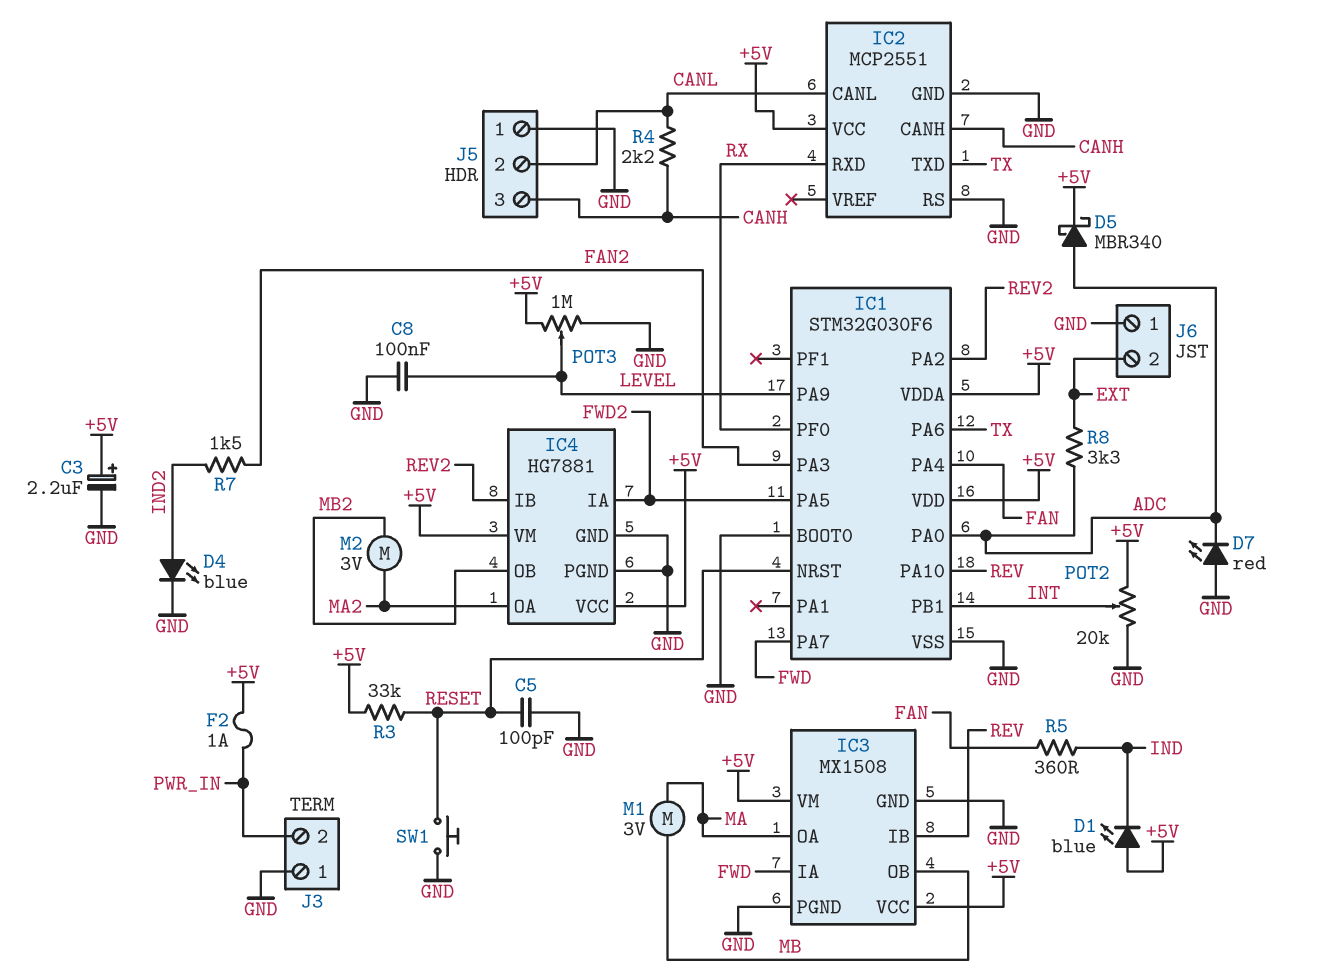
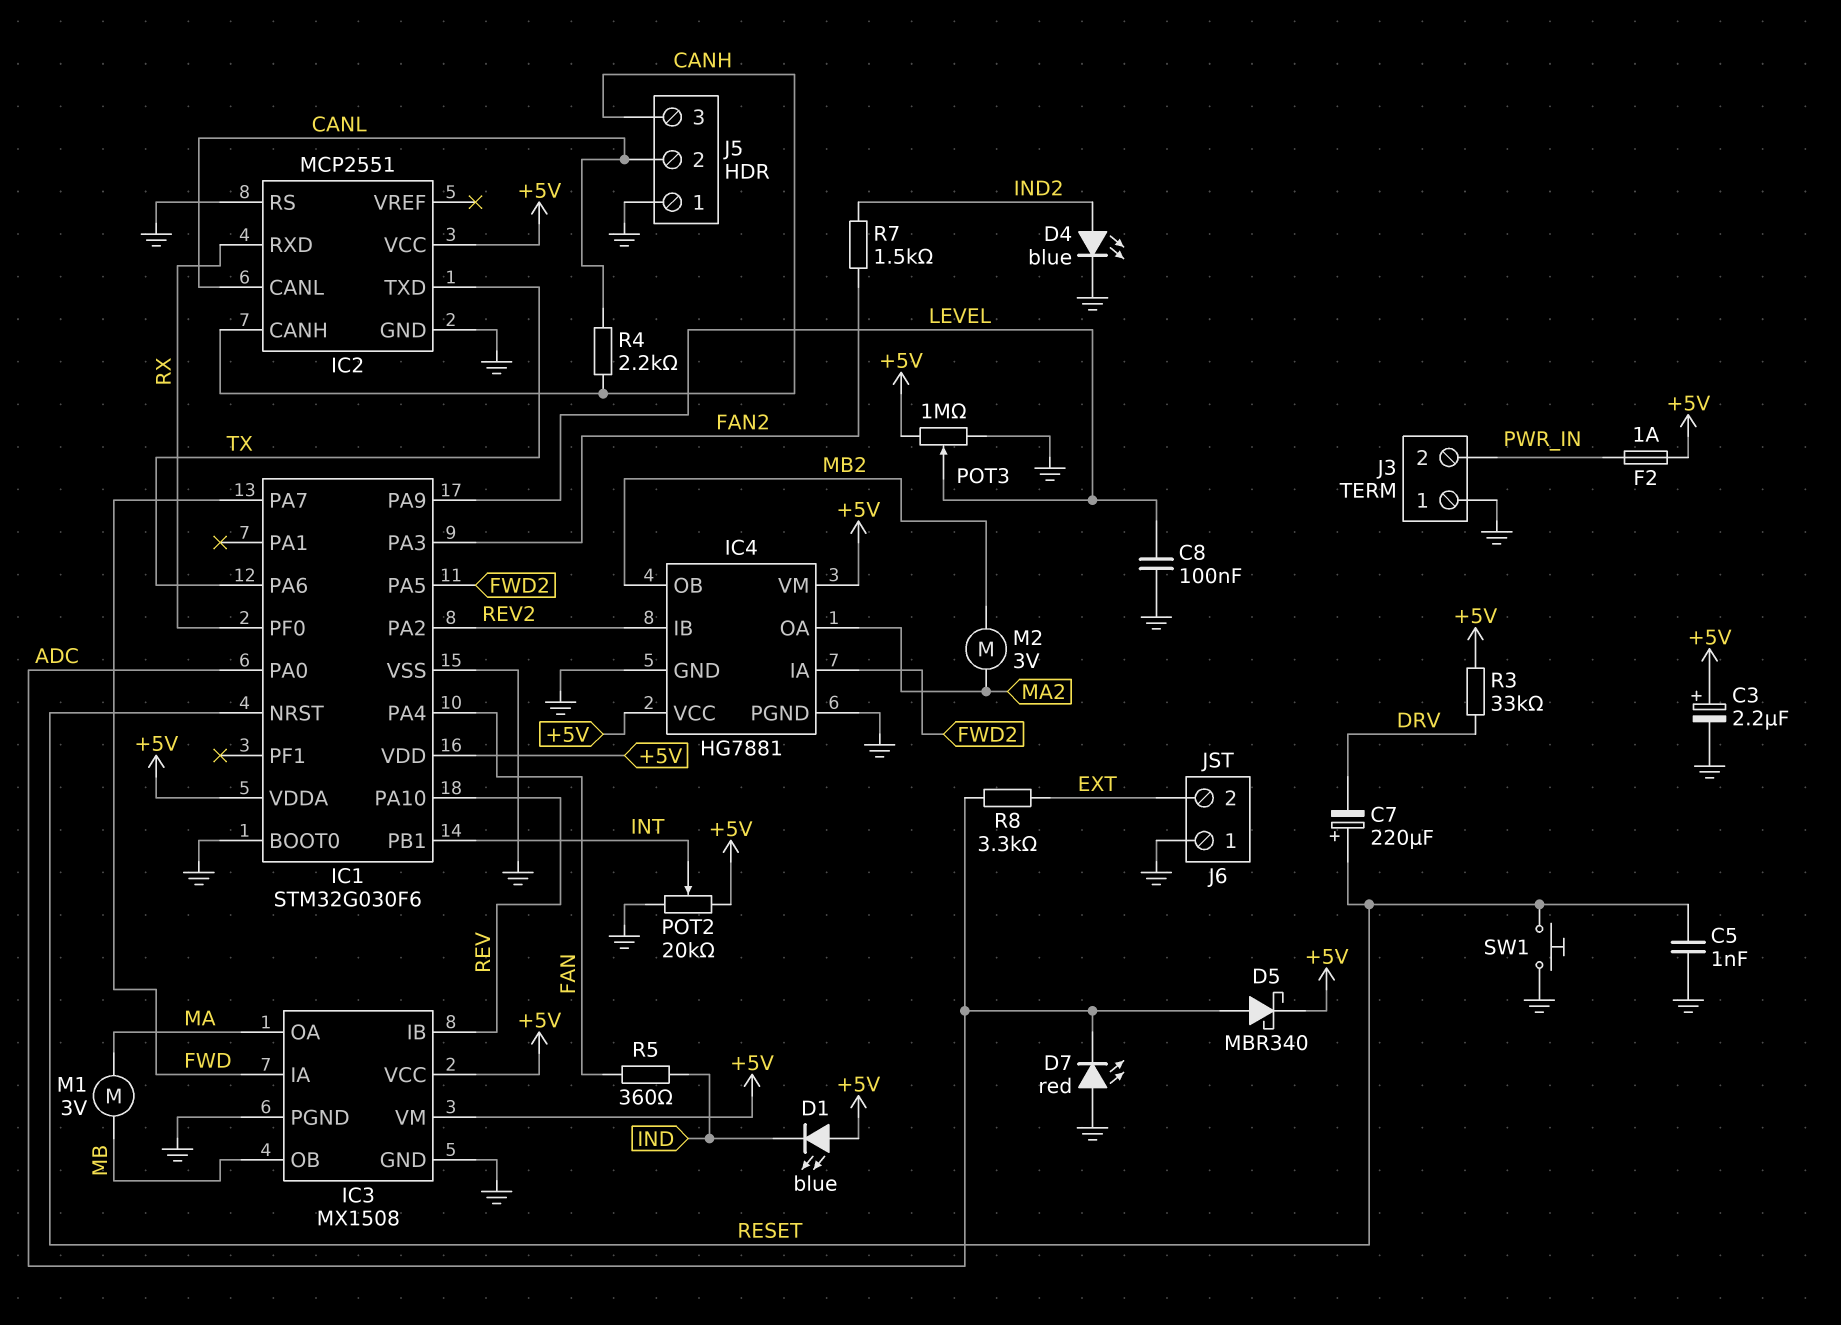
C5: 100pF (GND, RESET) -> 1nF (GND, RESET)
C7: none -> 220uF (plus RESET, minus DRV)
R3: 33k (+5V, RESET) -> 33k (+5V, DRV)

